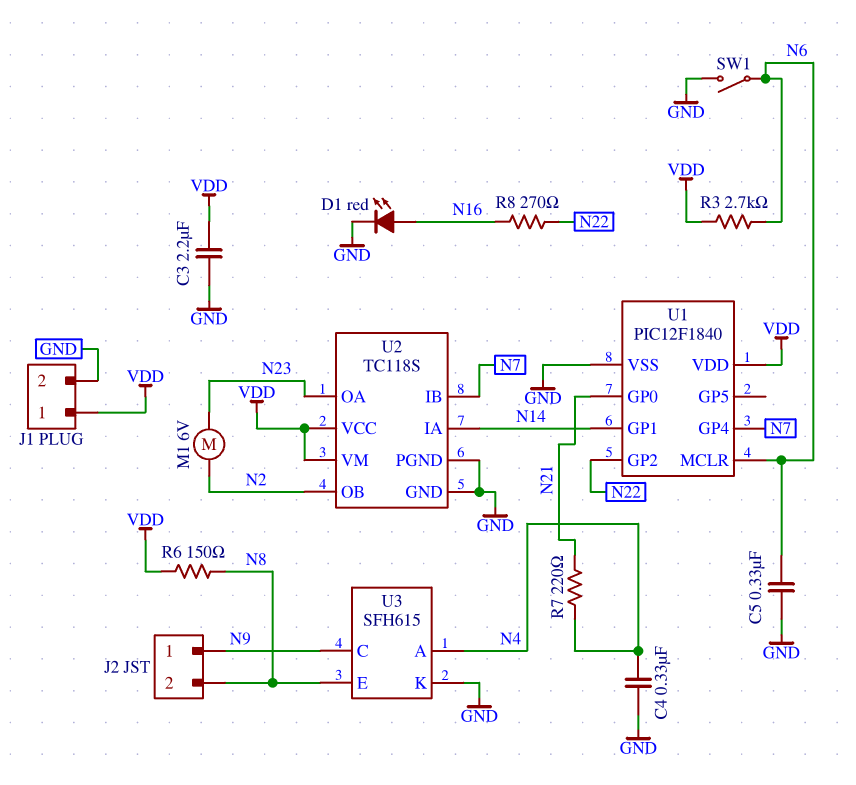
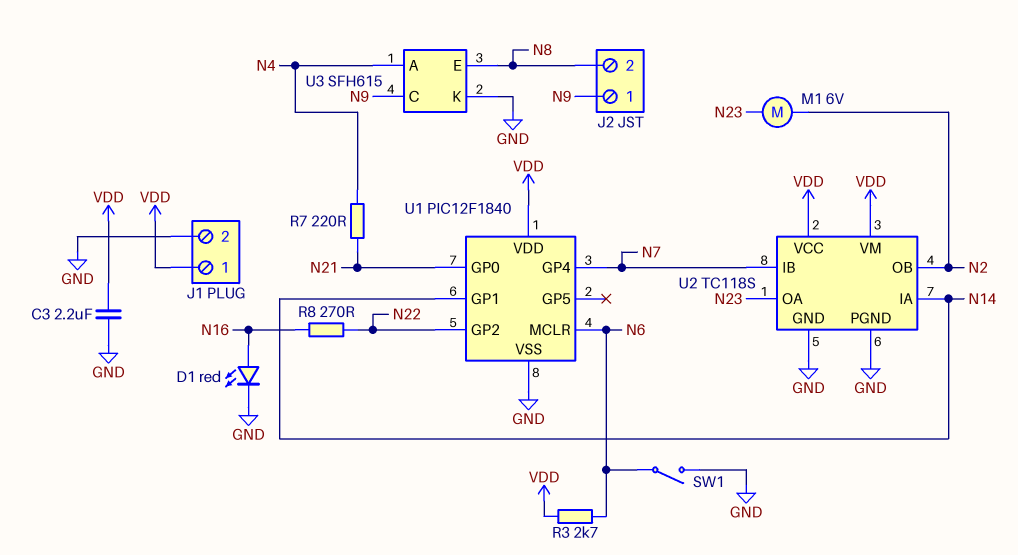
C4: 330nF (GND, N4) -> none
C5: 330nF (GND, N6) -> none
R6: 150 (N8, VDD) -> none

